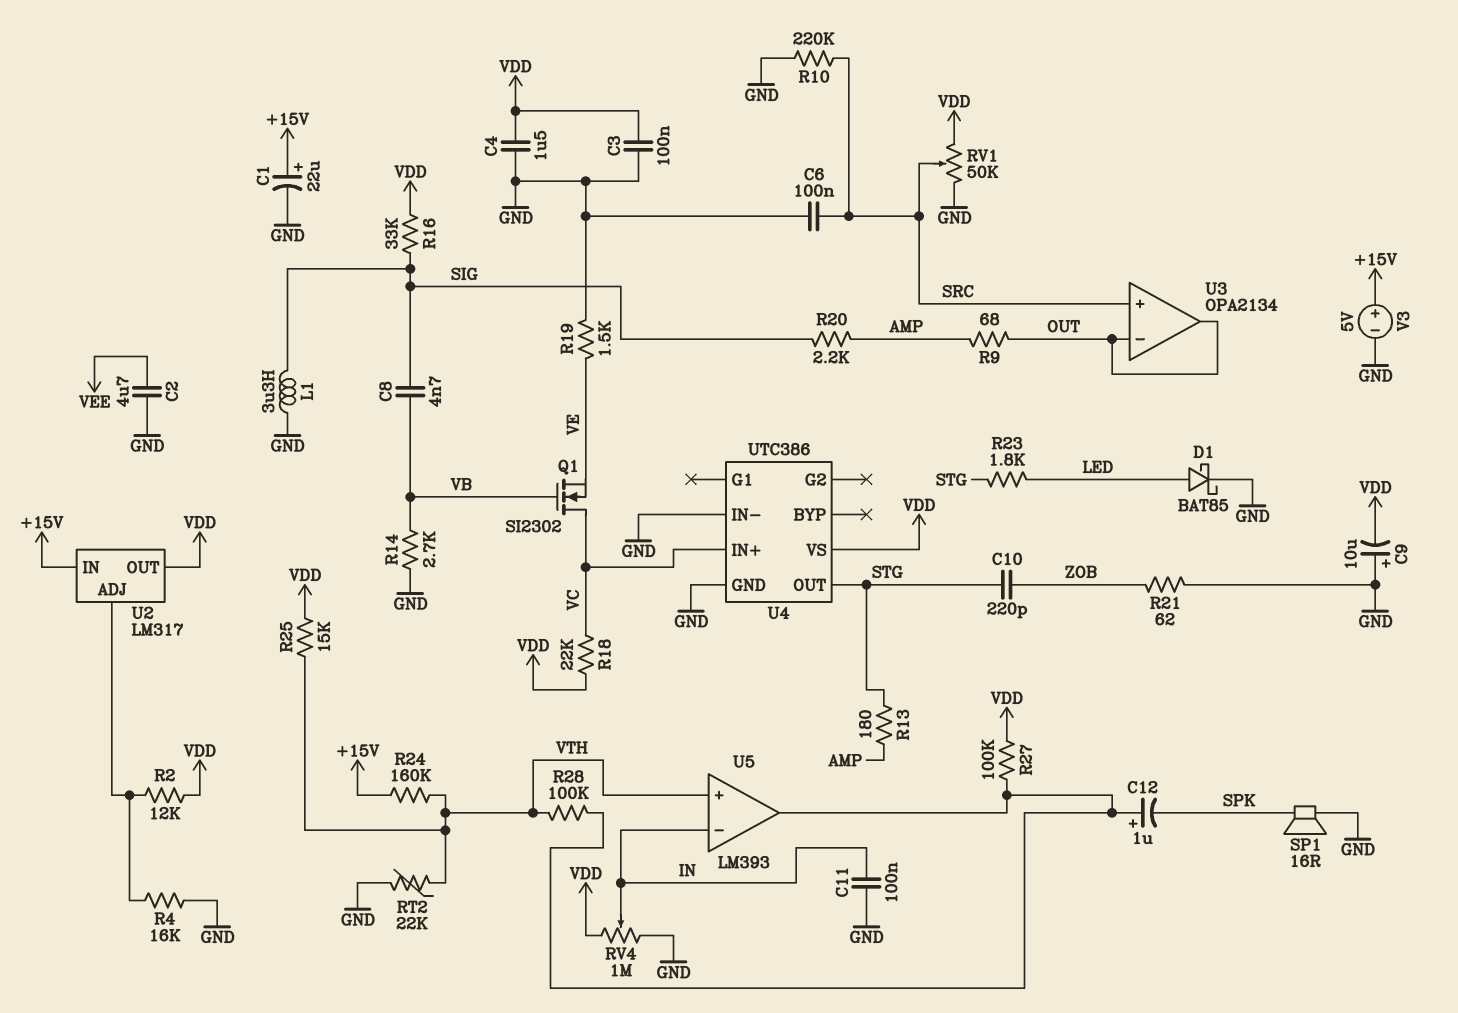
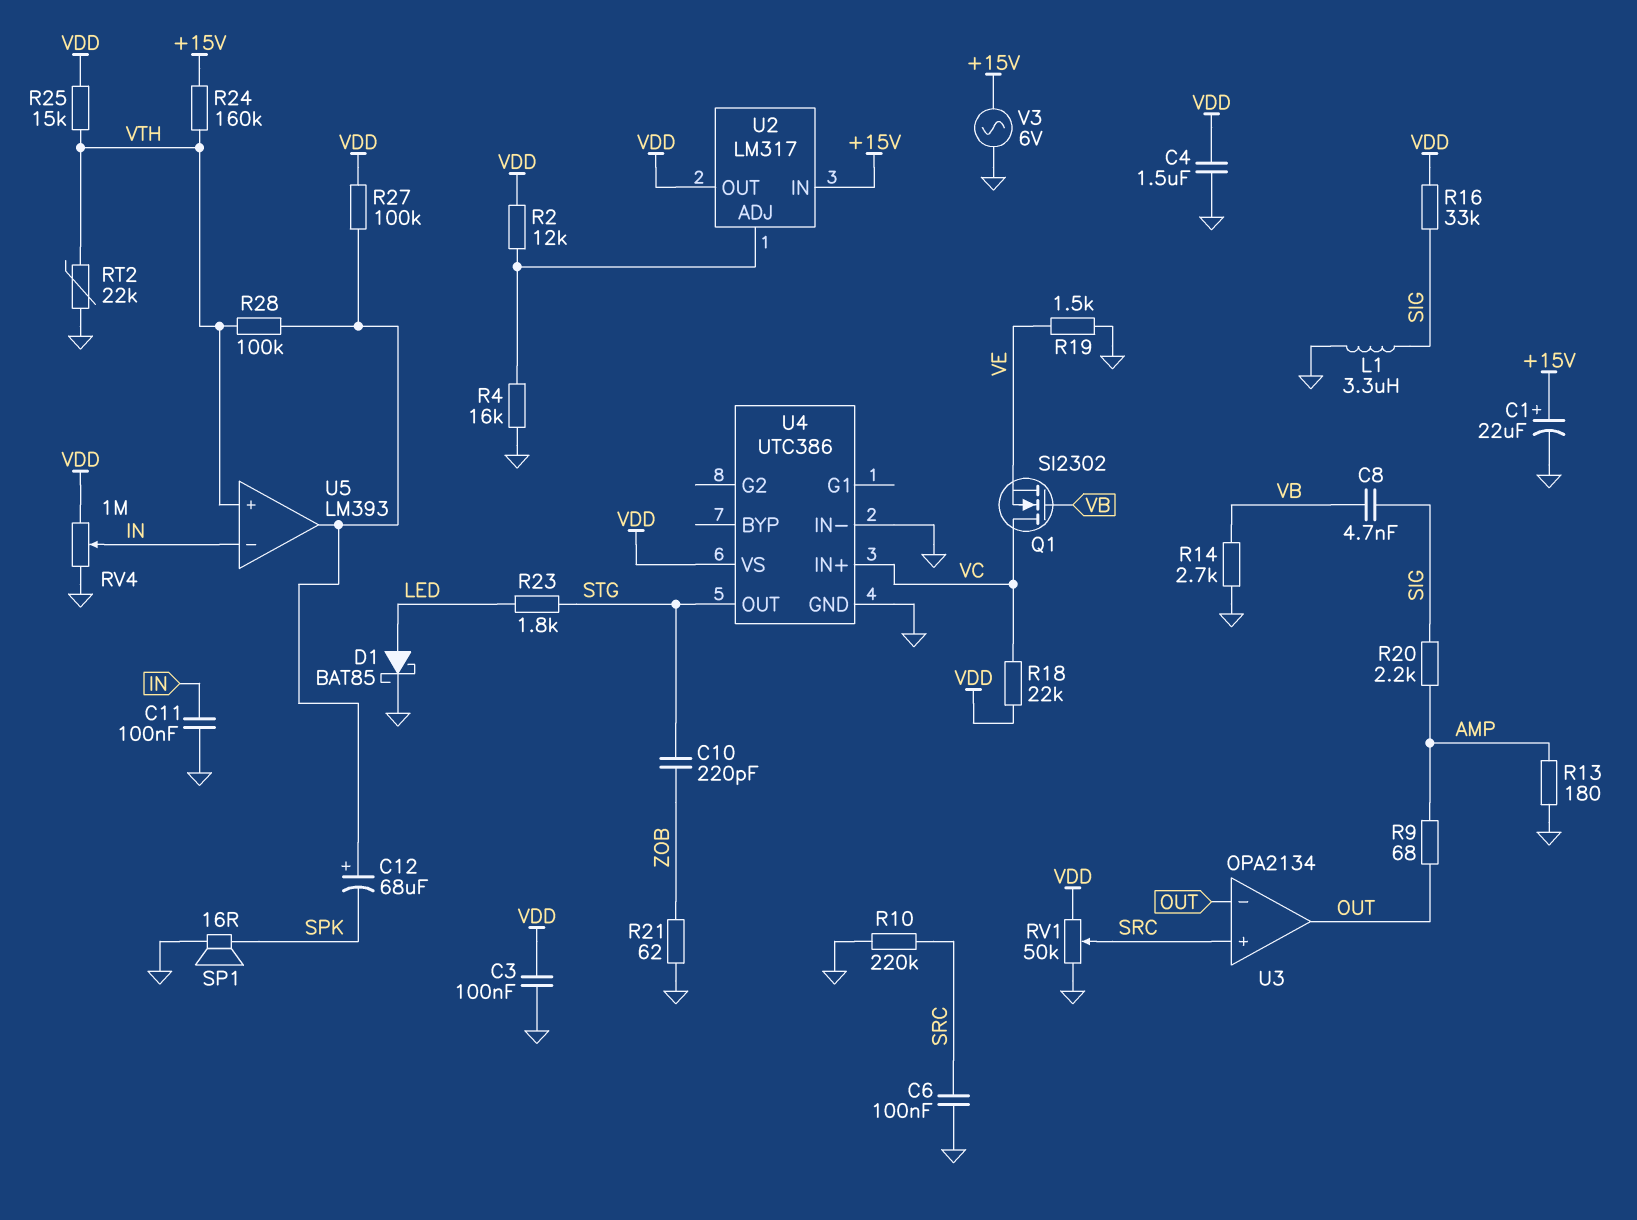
C2: 4.7uF (GND, VEE) -> none
C9: 10uF (plus GND, minus VDD) -> none
C12: 1uF (plus U5/out, minus SPK) -> 68uF (plus U5/out, minus SPK)
R13: 180 (AMP, STG) -> 180 (AMP, GND)
V3: 5V (plus +15V, minus GND) -> AC 6V (+15V, GND)

